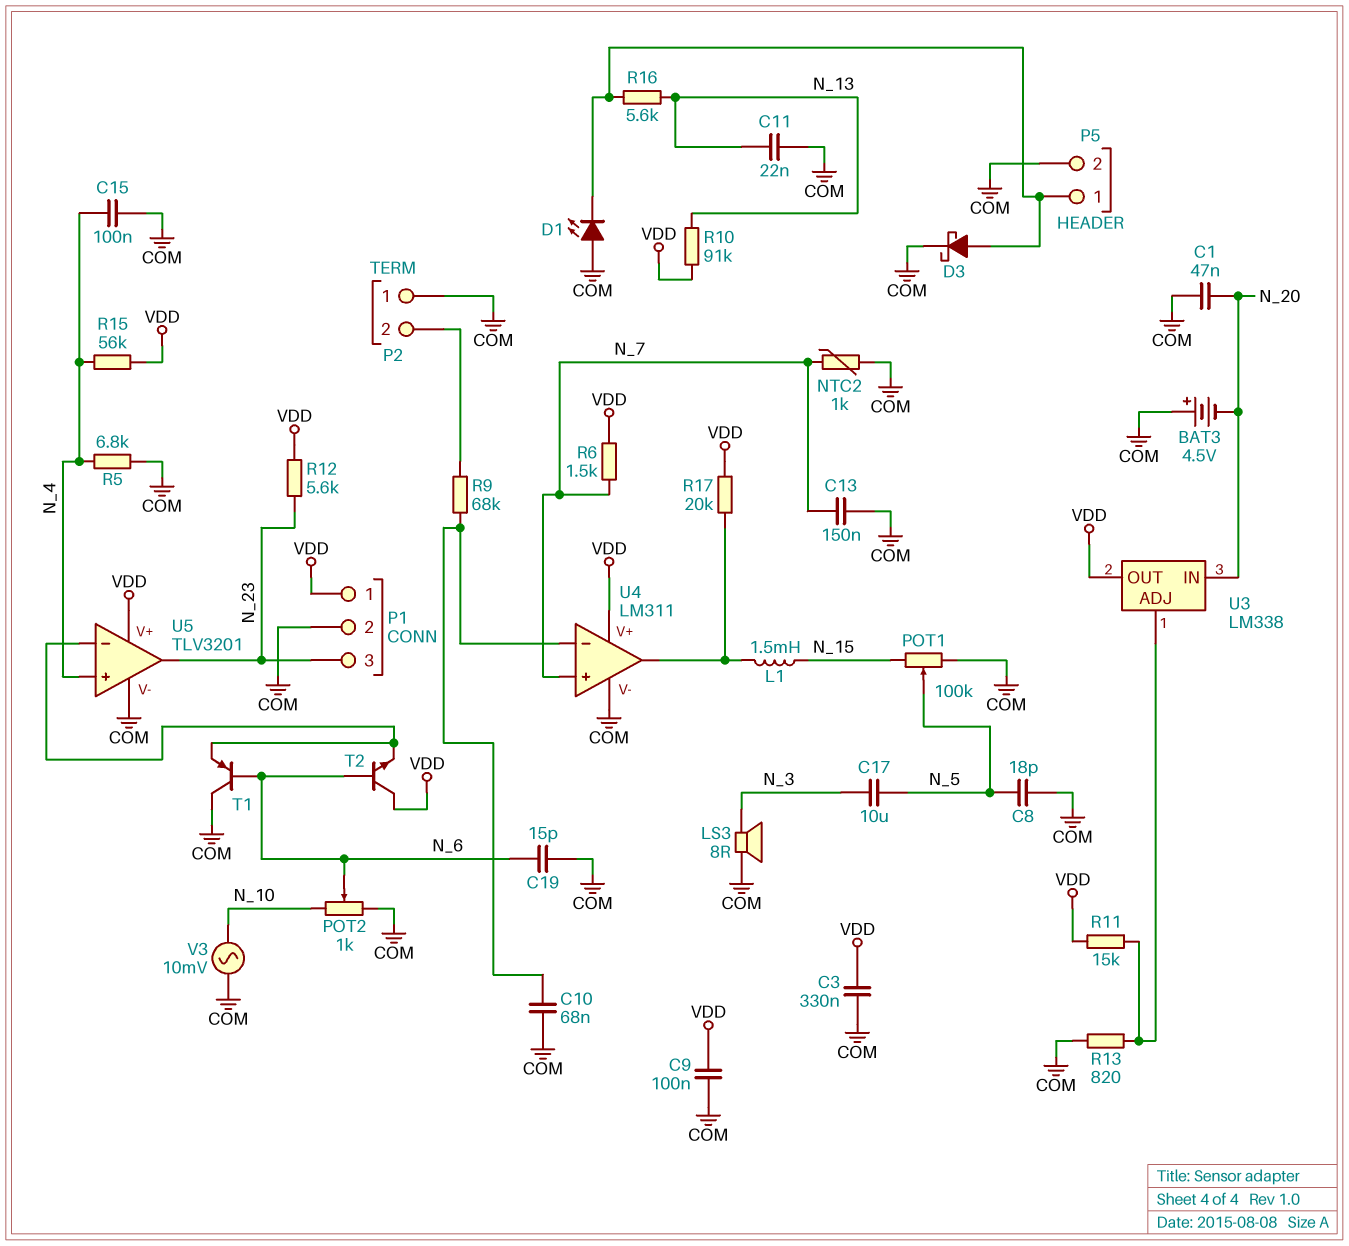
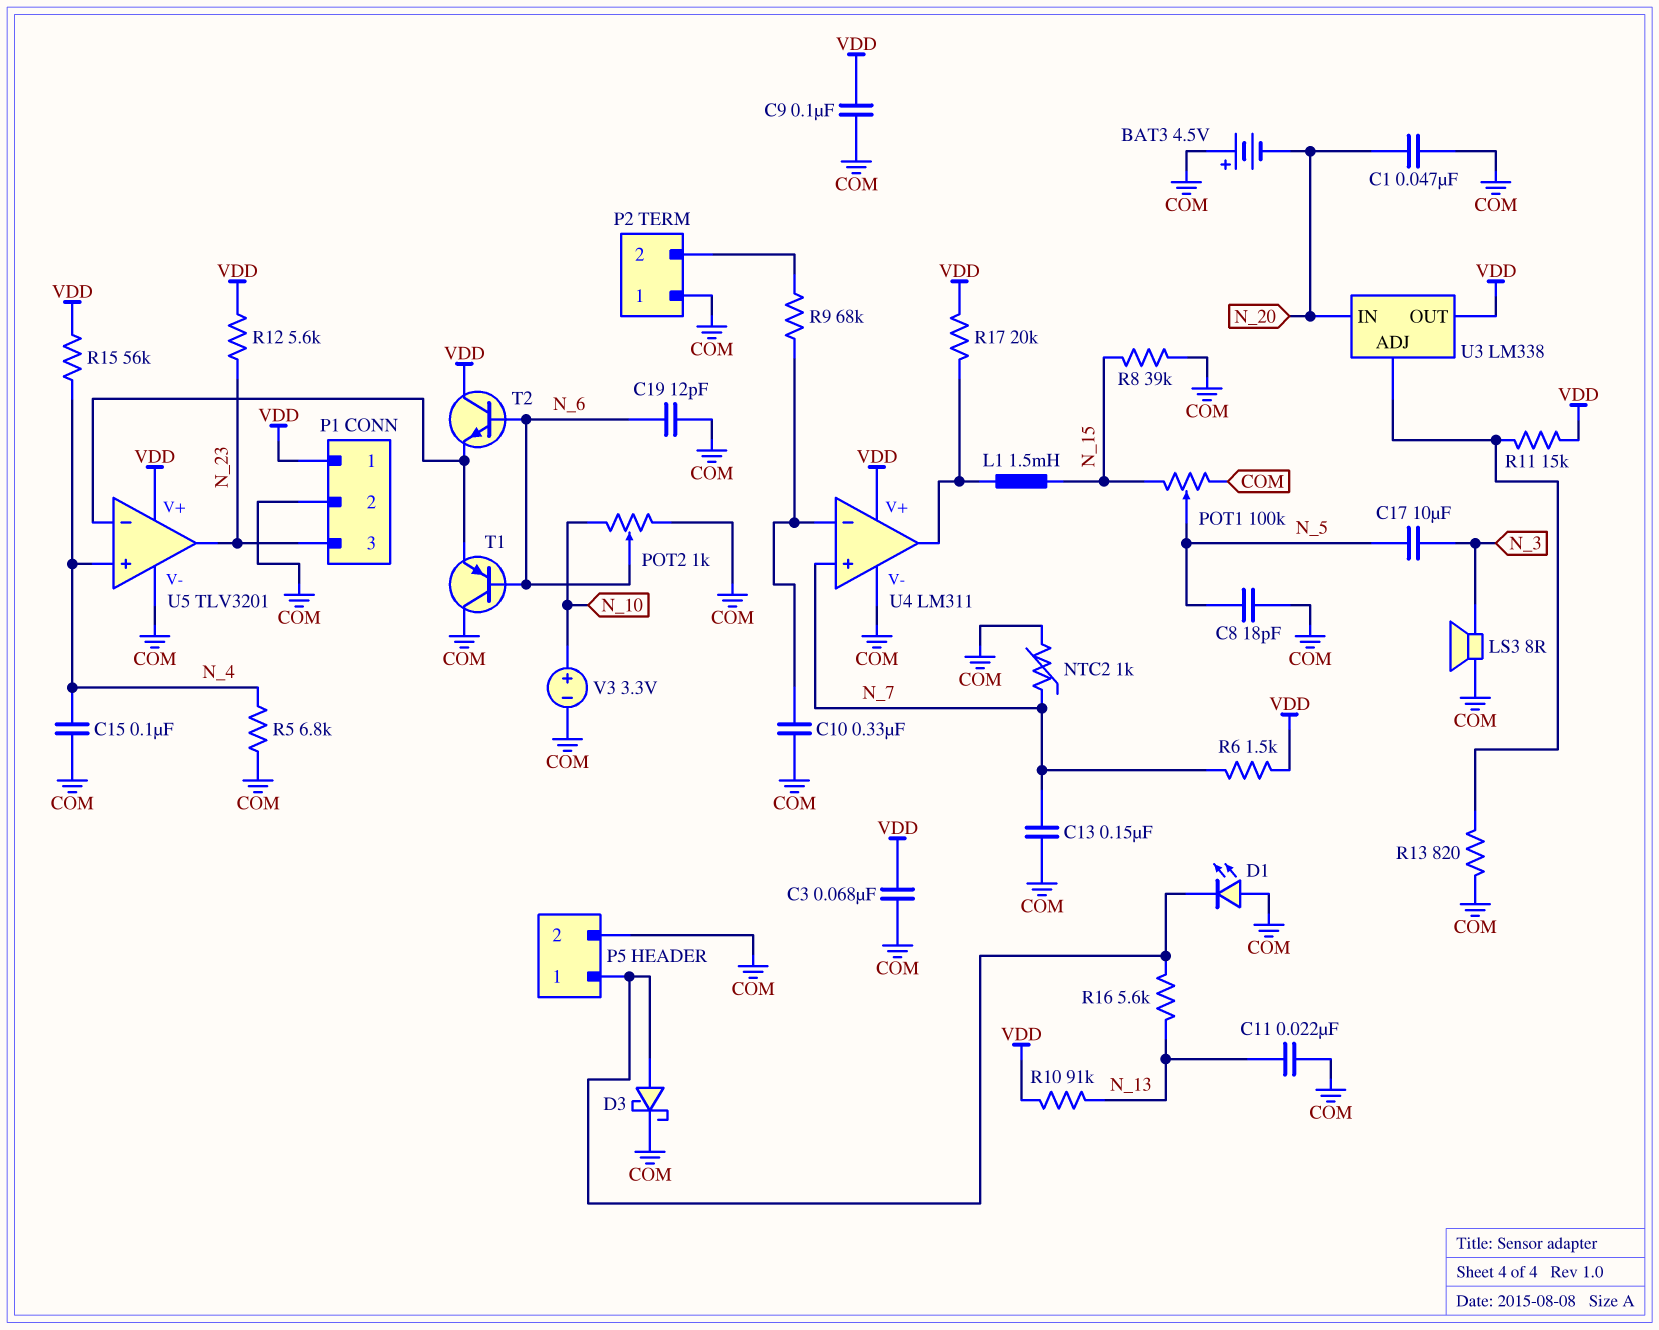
C3: 330nF (COM, VDD) -> 68nF (COM, VDD)
C10: 68nF (COM, U4/in-) -> 330nF (COM, U4/in-)
C19: 15pF (COM, N_6) -> 12pF (COM, N_6)
R8: none -> 39k (COM, N_15)
V3: AC 10mV (COM, N_10) -> 3.3V (plus N_10, minus COM)

